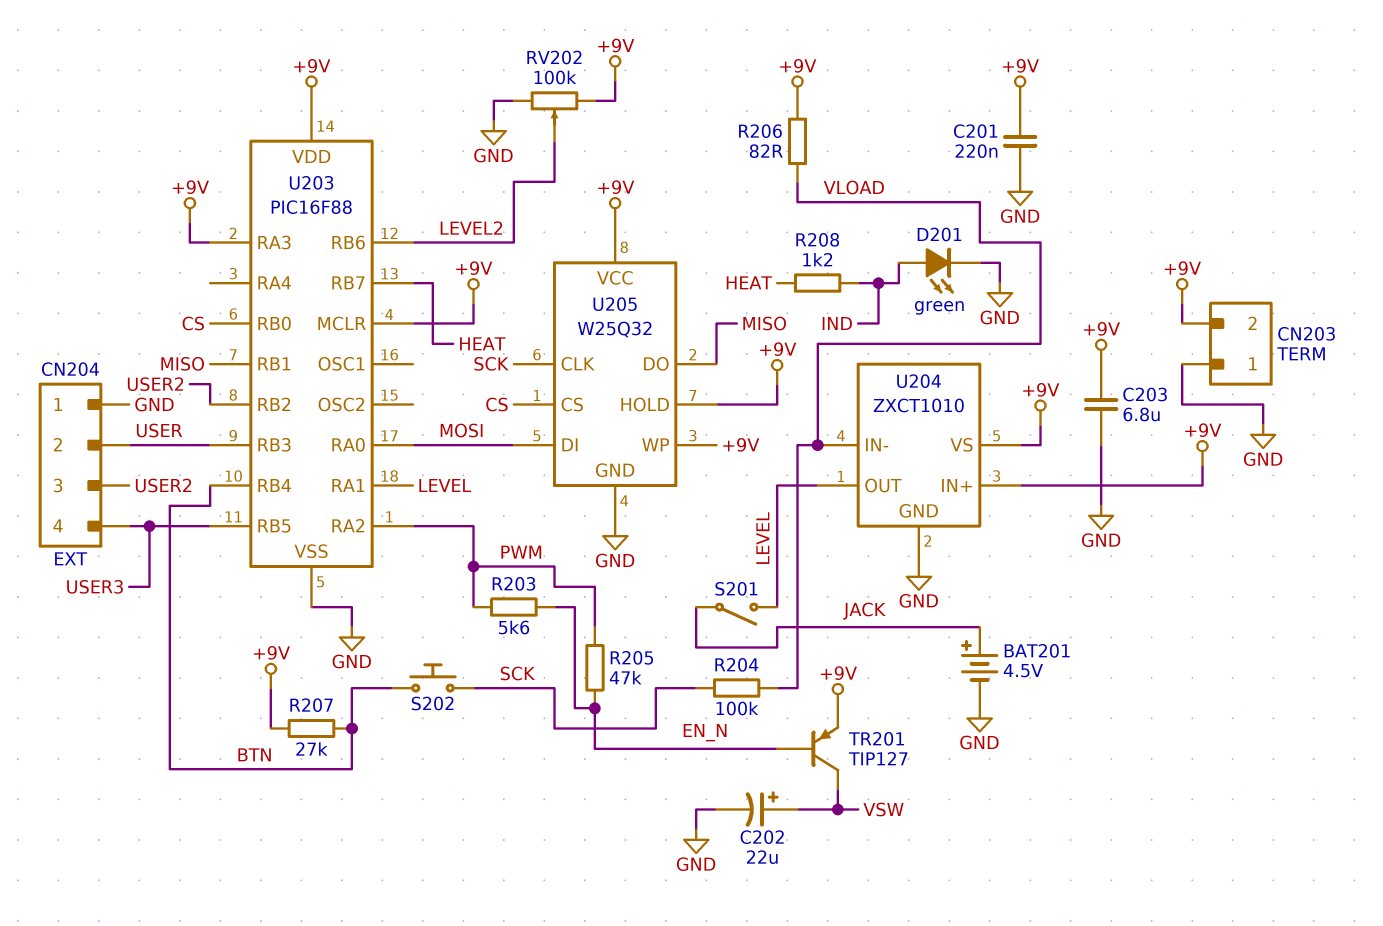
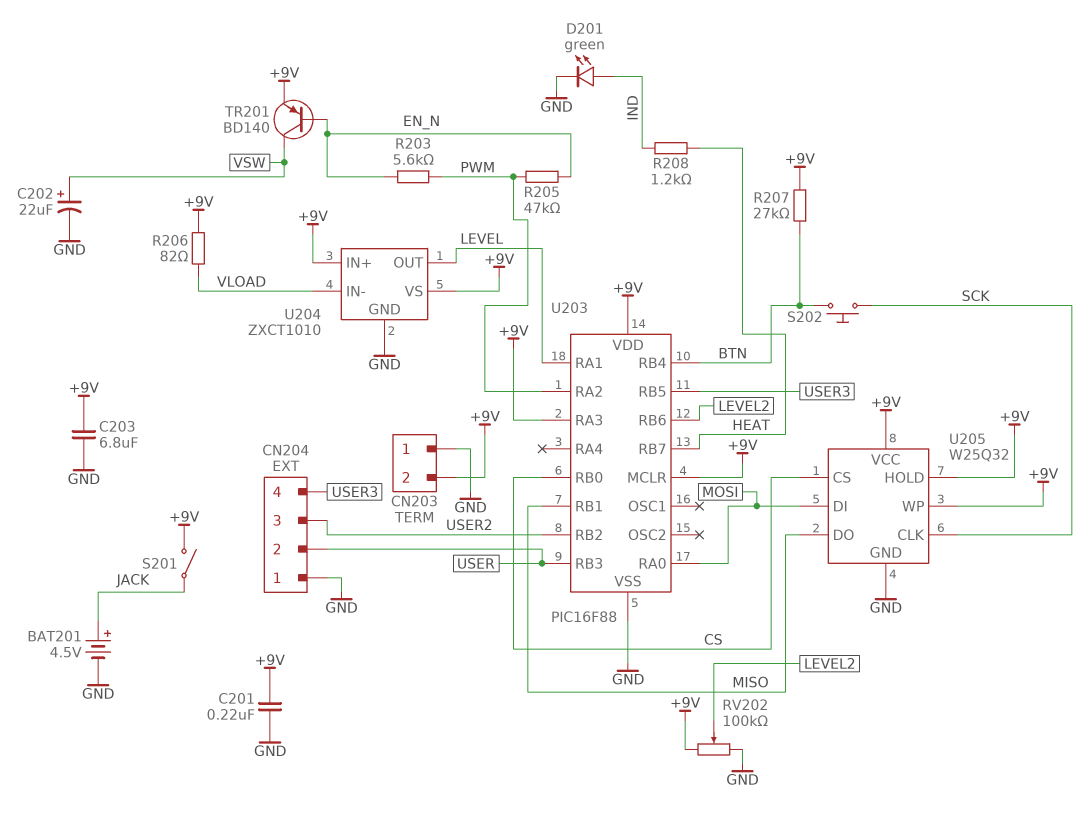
R204: 100k (SCK, VLOAD) -> none
S201: switch (JACK, LEVEL) -> switch (+9V, JACK)
TR201: PNP TIP127 (B EN_N, C VSW, E +9V) -> PNP BD140 (B EN_N, C VSW, E +9V)

